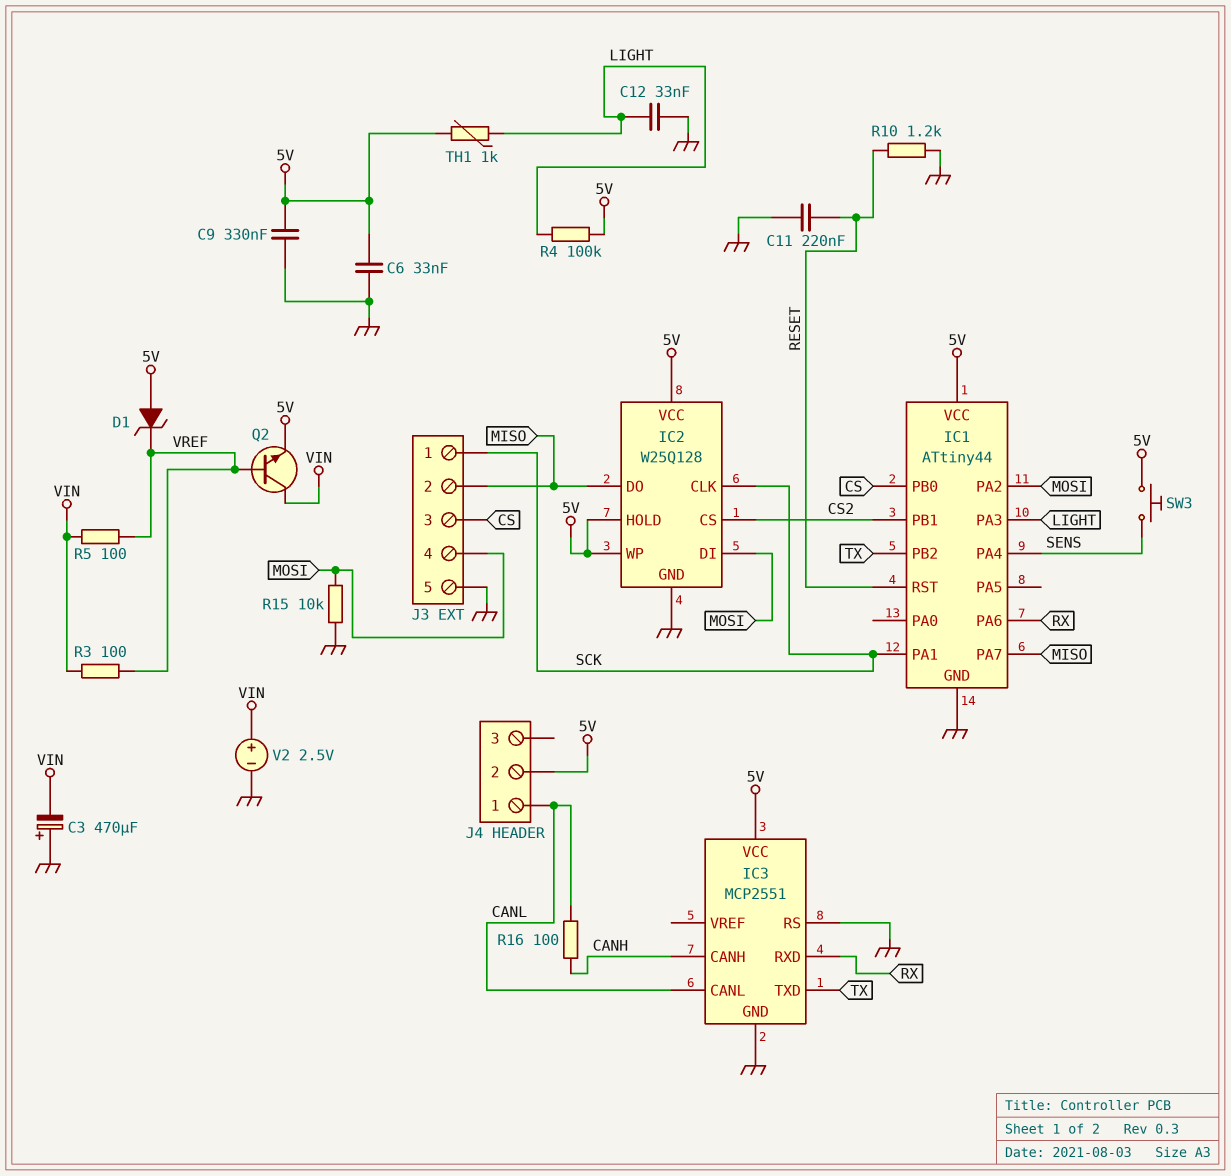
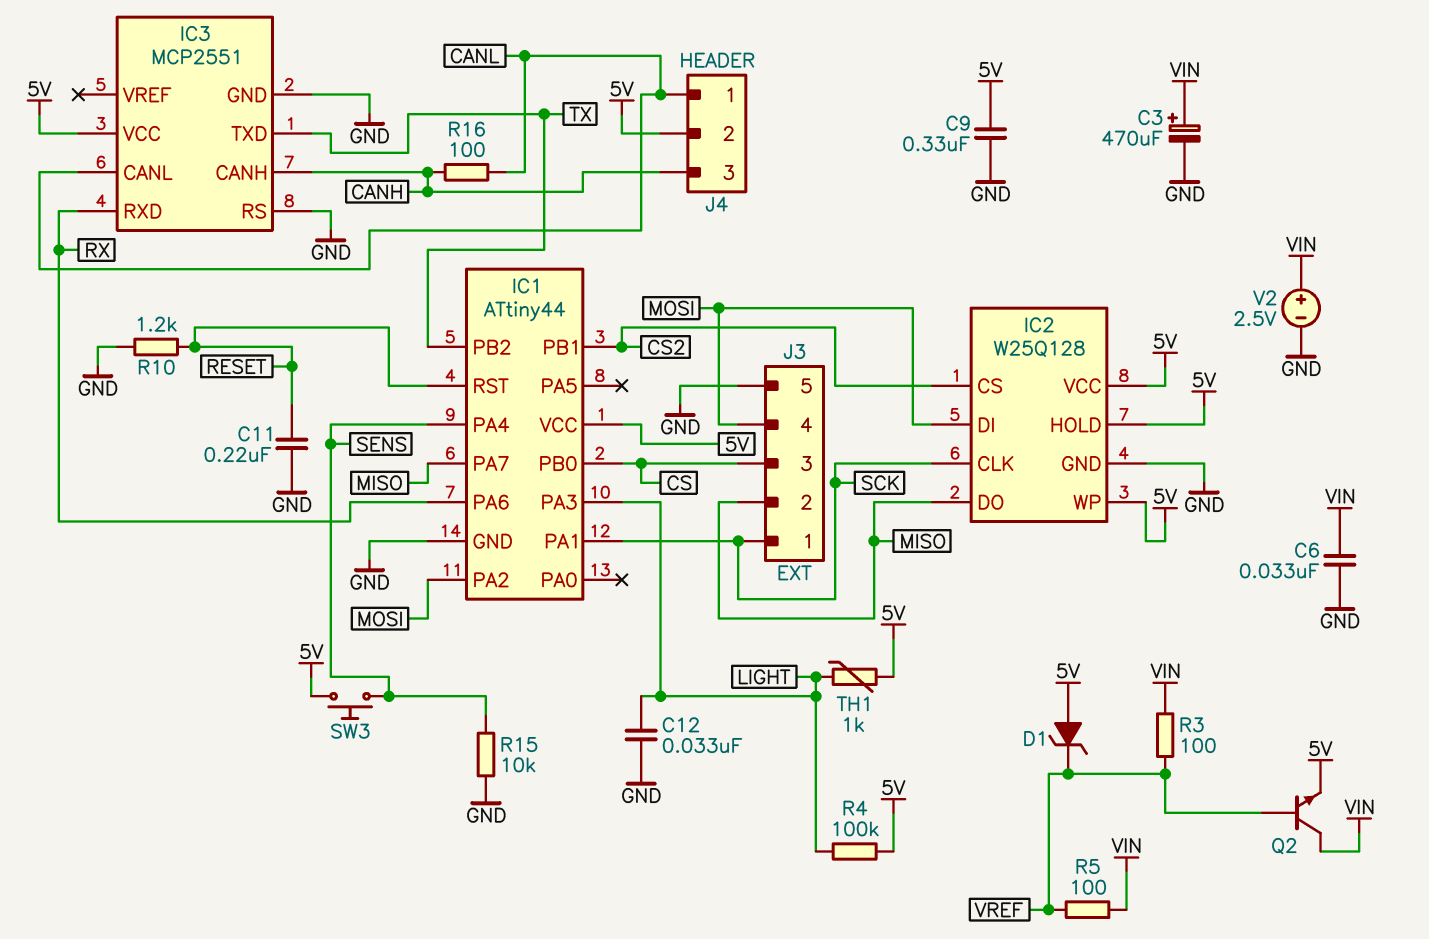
C3: 470uF (plus GND, minus VIN) -> 470uF (plus VIN, minus GND)
C6: 33nF (5V, GND) -> 33nF (GND, VIN)
J4 pin 3: none -> CANH
R15: 10k (GND, MOSI) -> 10k (GND, SENS)

